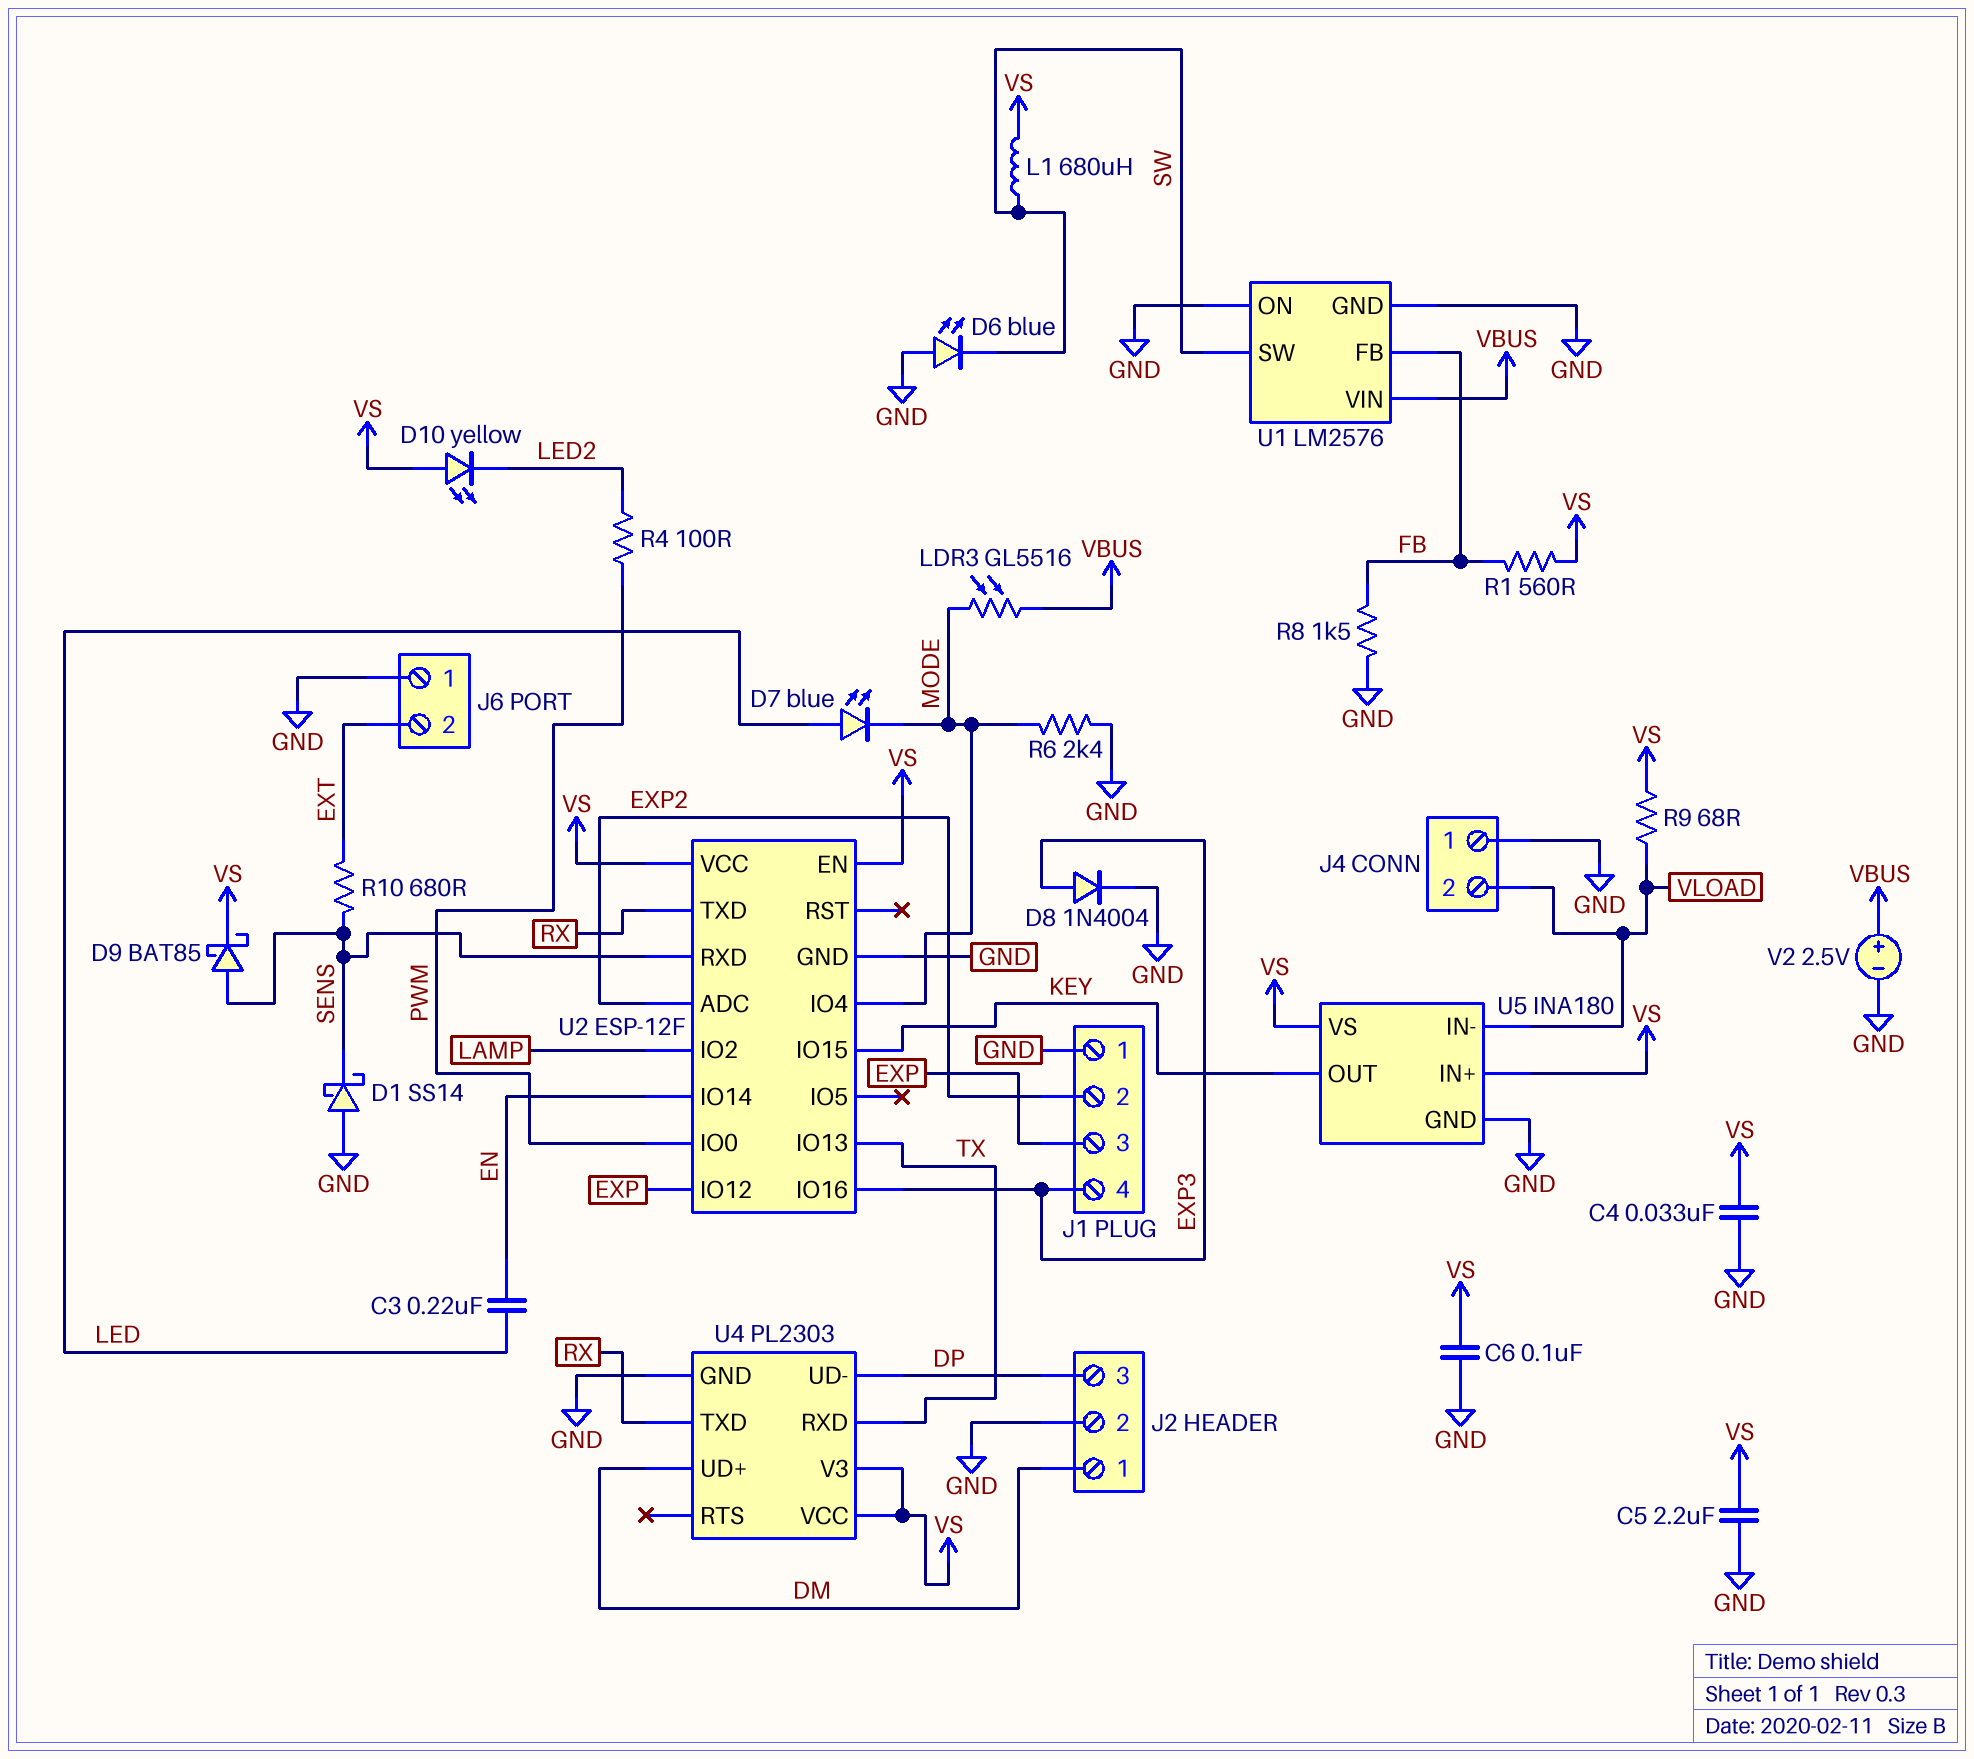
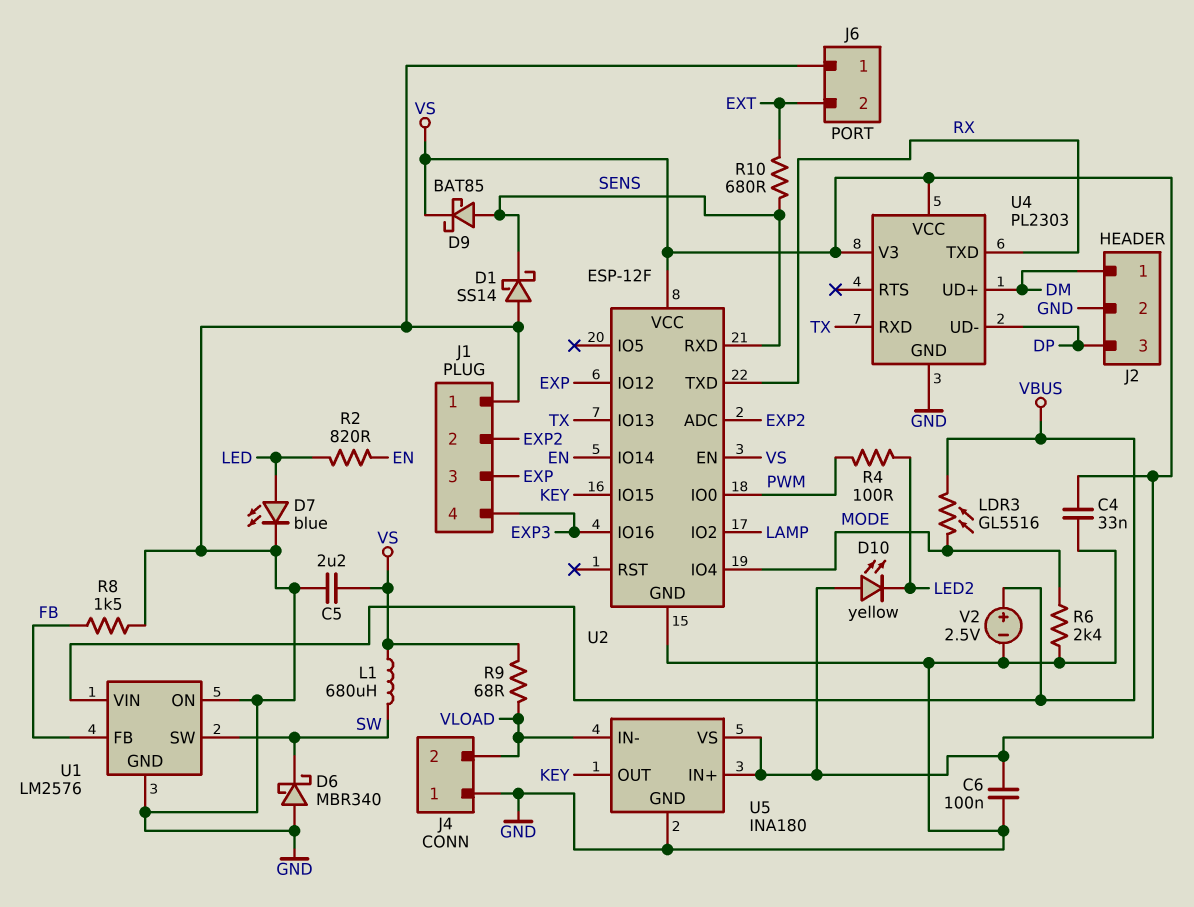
C3: 220nF (EN, LED) -> none
D6: LED blue (A GND, K SW) -> schottky MBR340 (A GND, K SW)
D7: LED blue (A LED, K MODE) -> LED blue (A LED, K GND)
D8: diode 1N4004 (A EXP3, K GND) -> none
R1: 560 (FB, VS) -> none
R2: none -> 820 (EN, LED)

